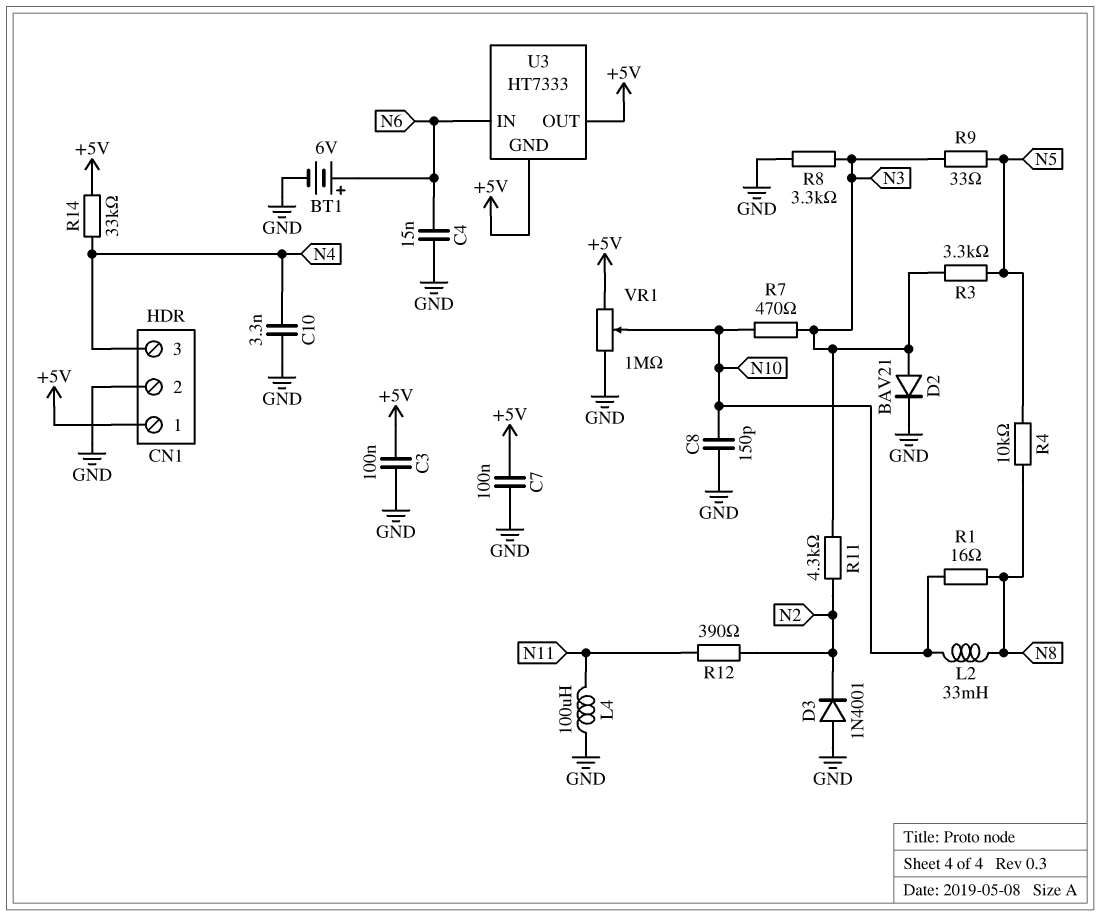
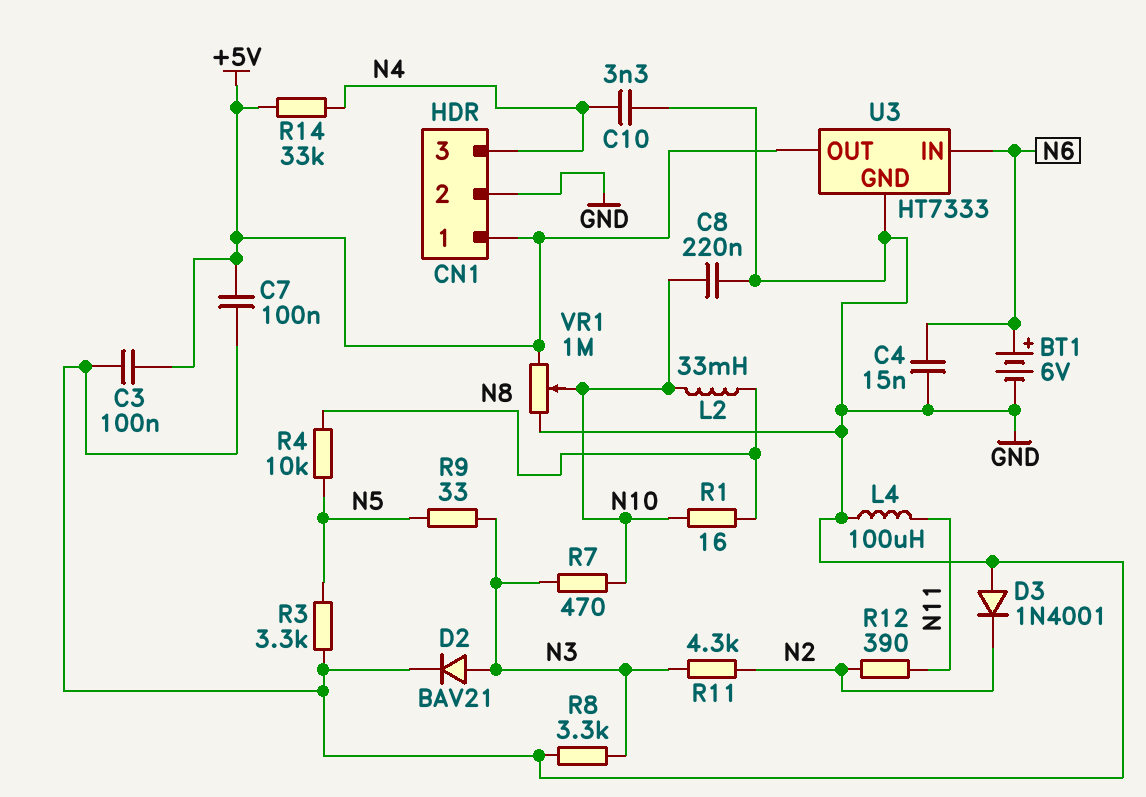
C8: 150pF (GND, N10) -> 220nF (GND, N10)
R3: 3.3k (N3, N5) -> 3.3k (GND, N5)
U3 pin GND: +5V -> GND

